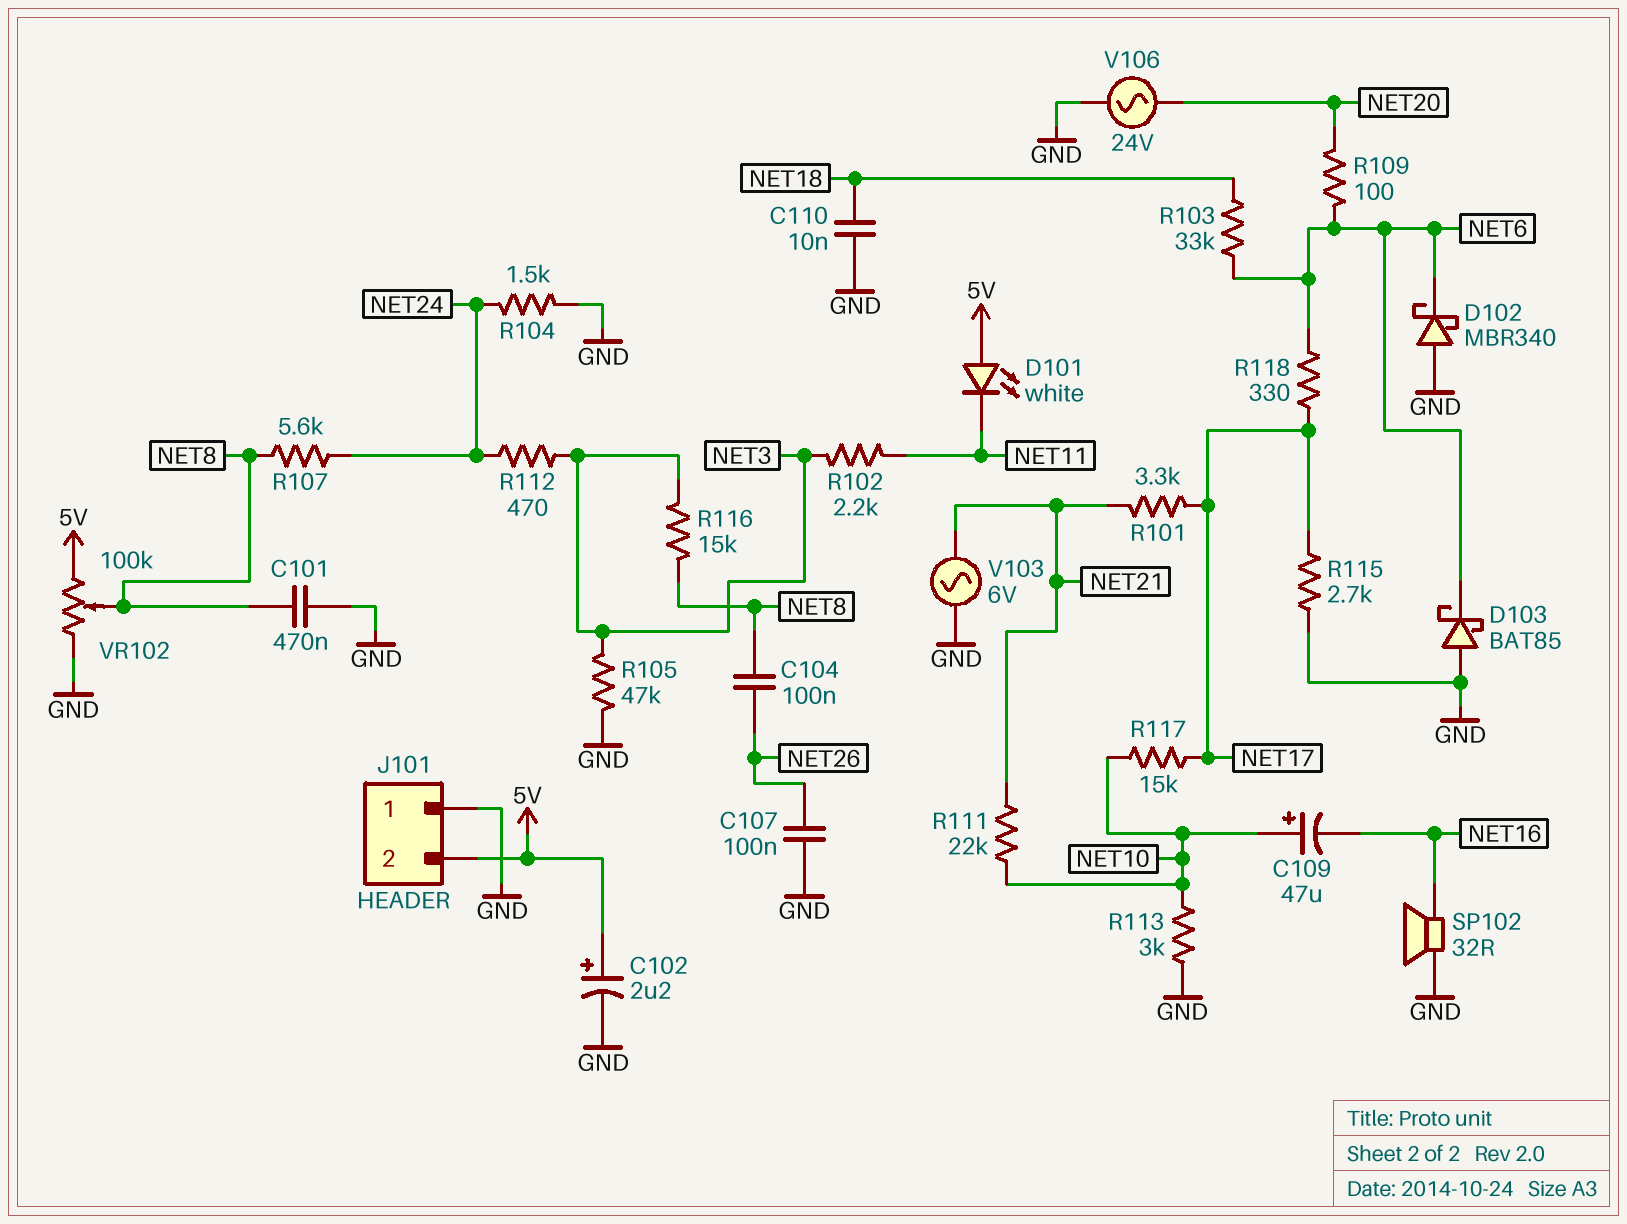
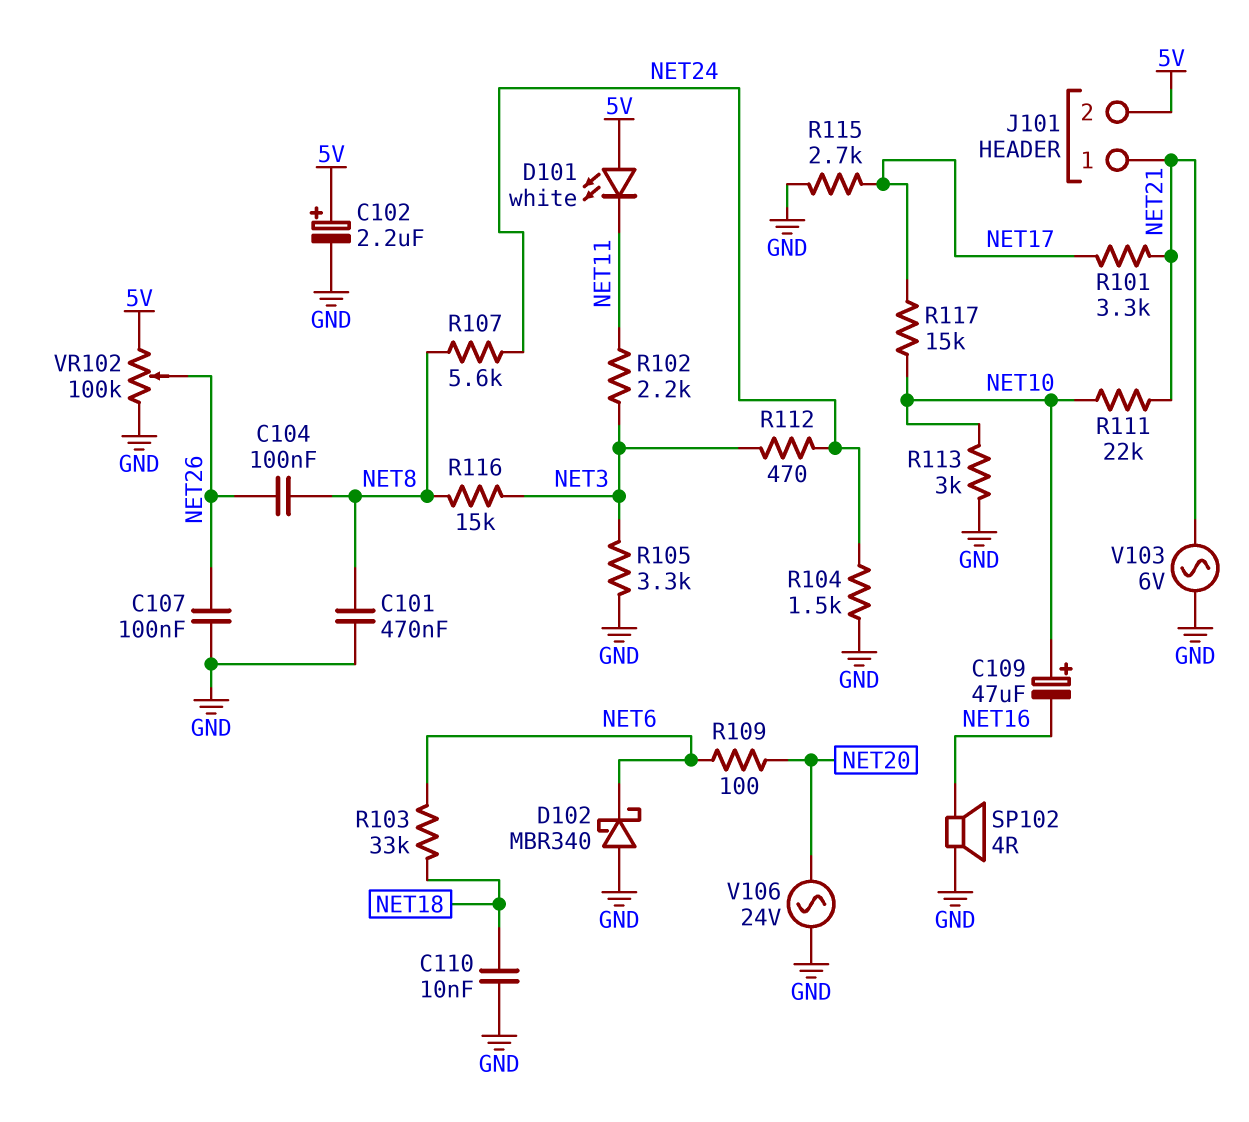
D103: schottky BAT85 (A GND, K NET6) -> none
J101 pin 1: GND -> NET21
R105: 47k (GND, NET3) -> 3.3k (GND, NET3)
R118: 330 (NET6, NET17) -> none
SP102: speaker 32R (GND, NET16) -> speaker 4R (GND, NET16)
VR102: 100k (5V, GND, wiper NET8) -> 100k (5V, GND, wiper NET26)

